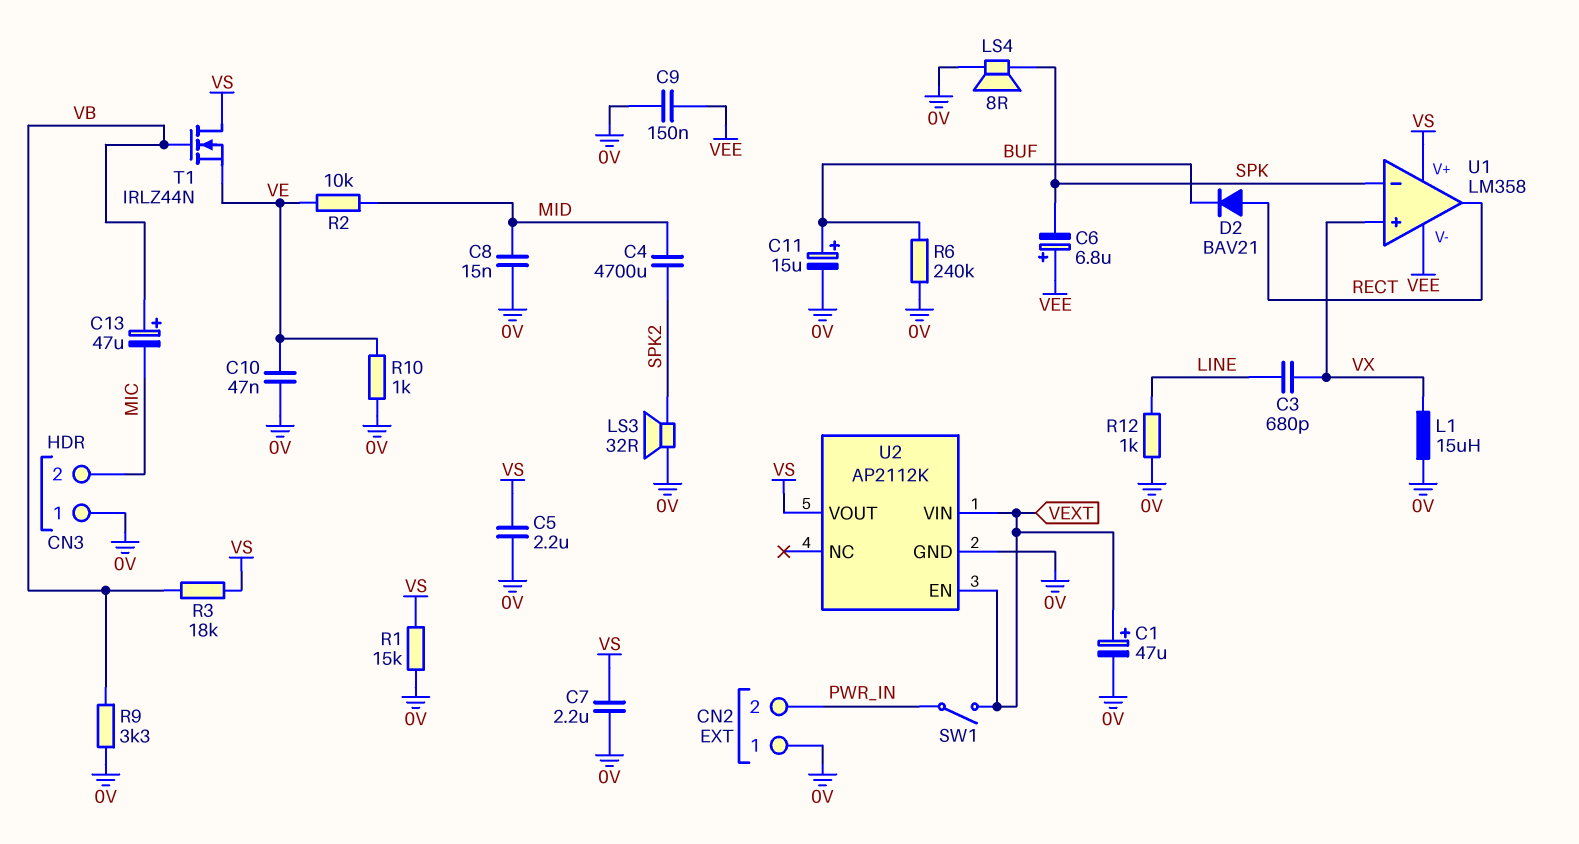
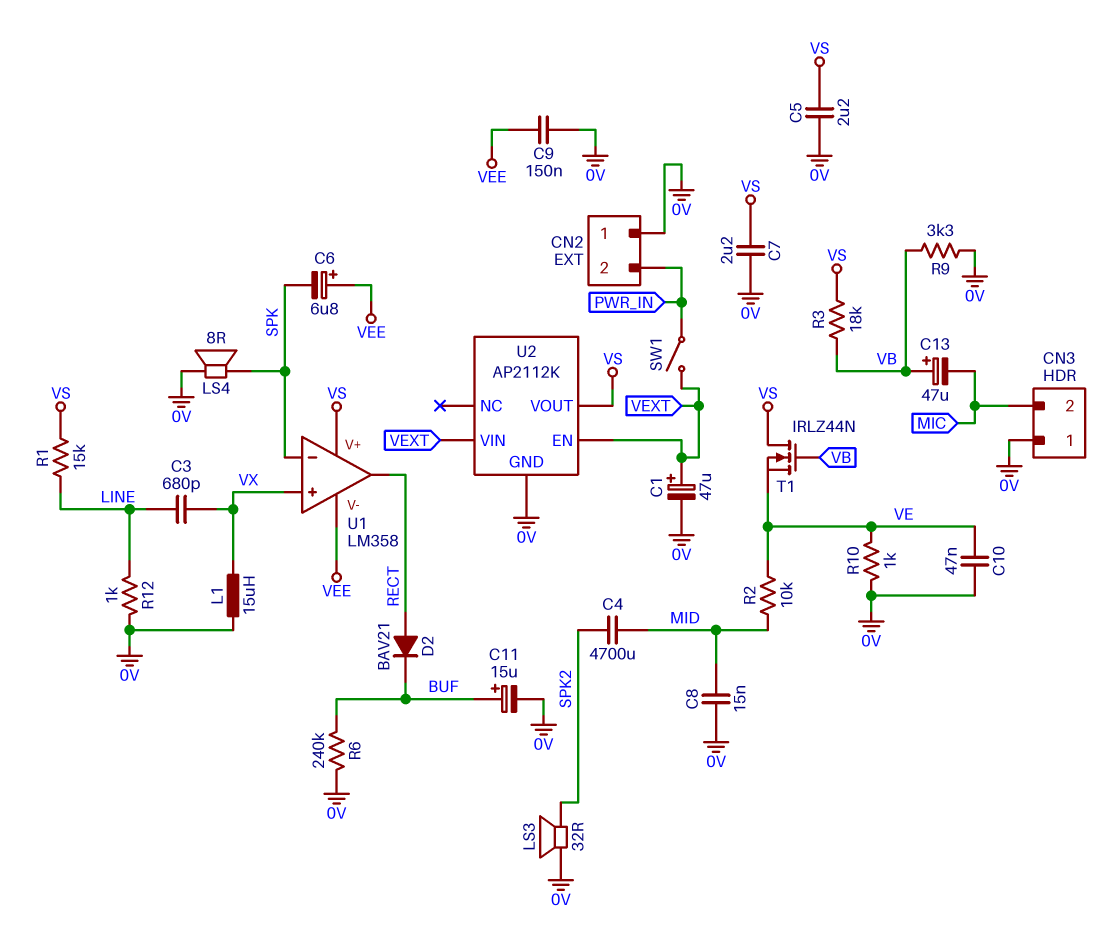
R1: 15k (0V, VS) -> 15k (LINE, VS)

